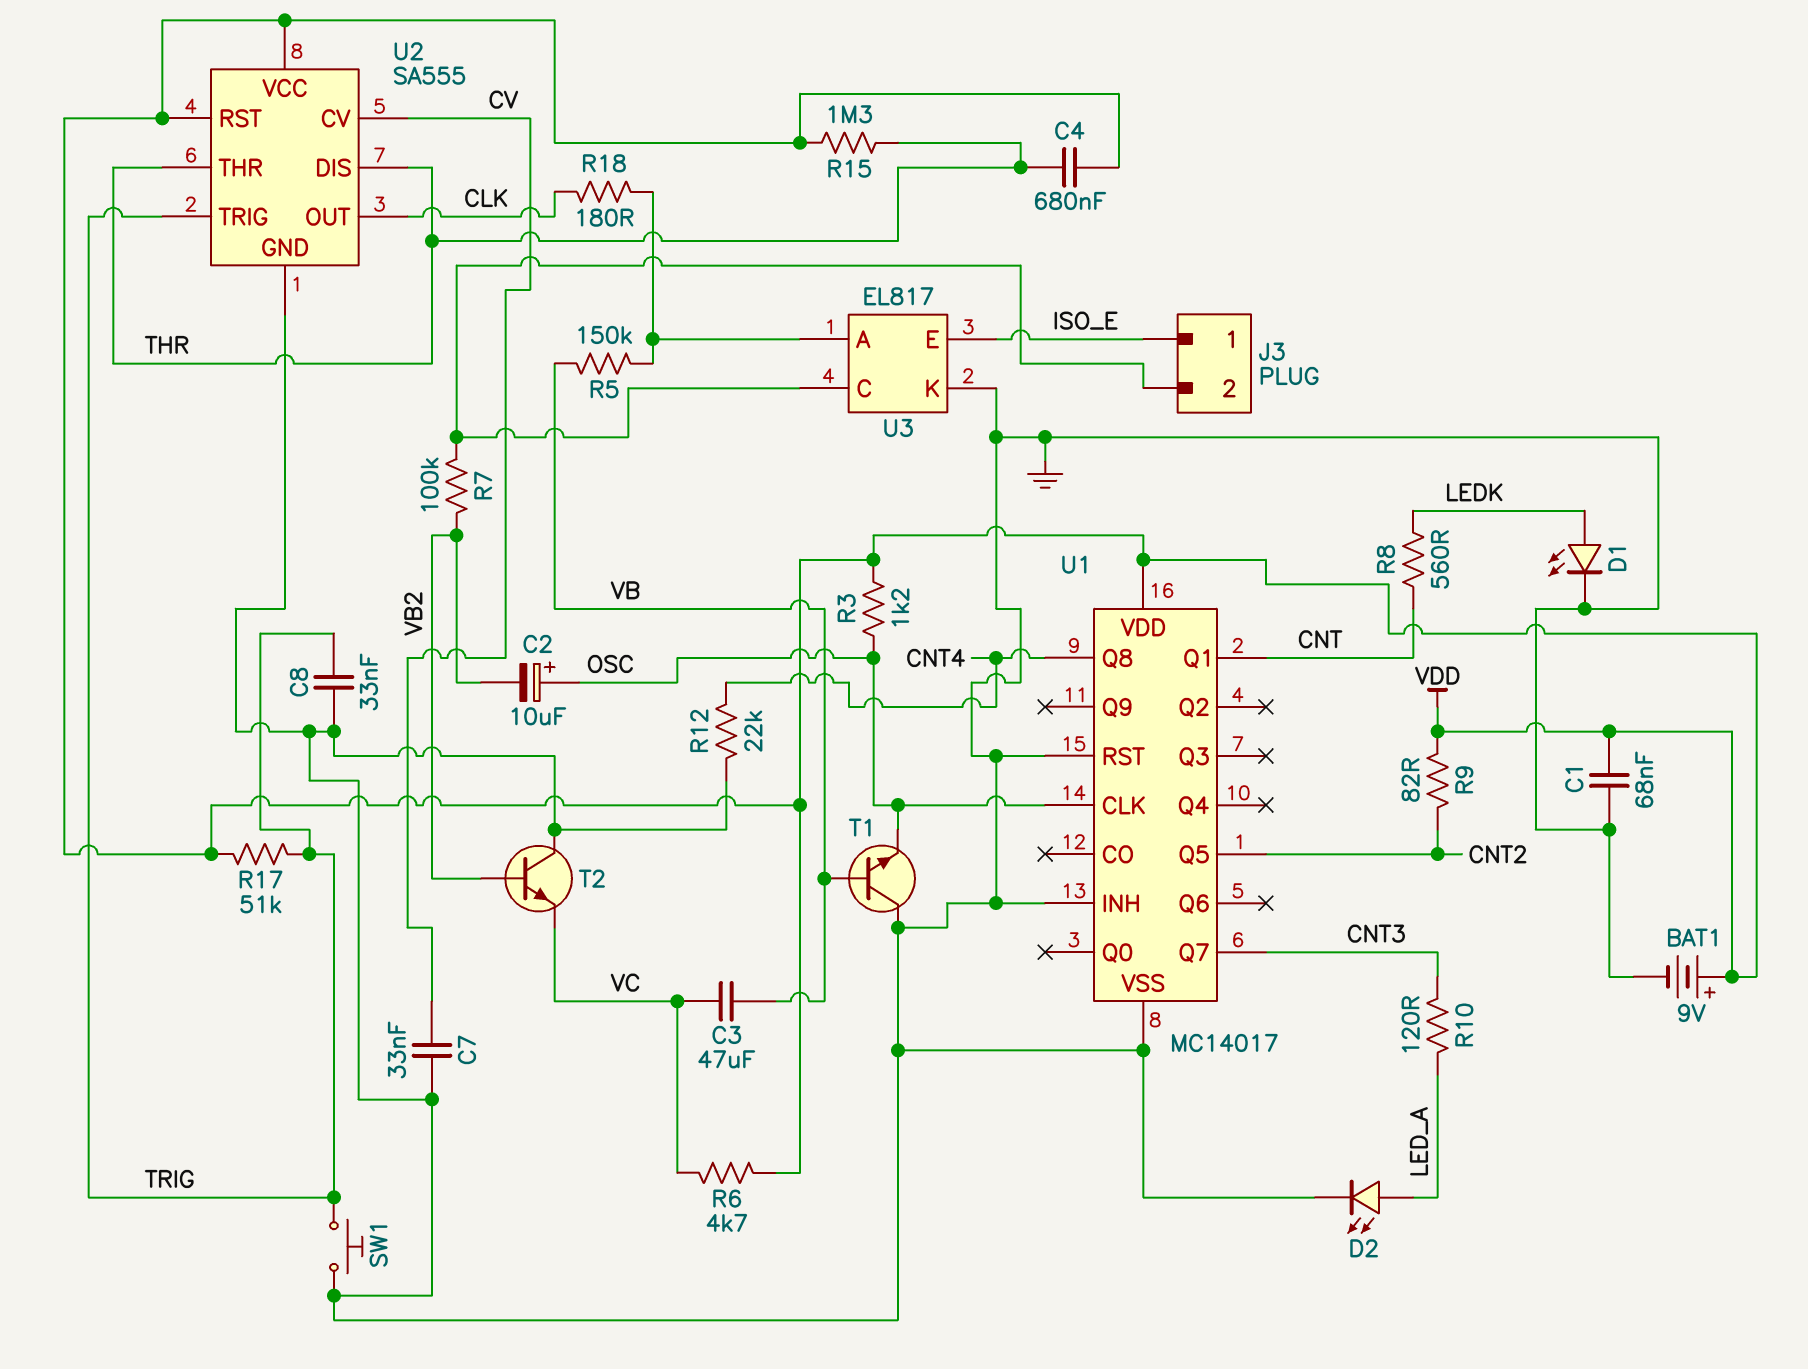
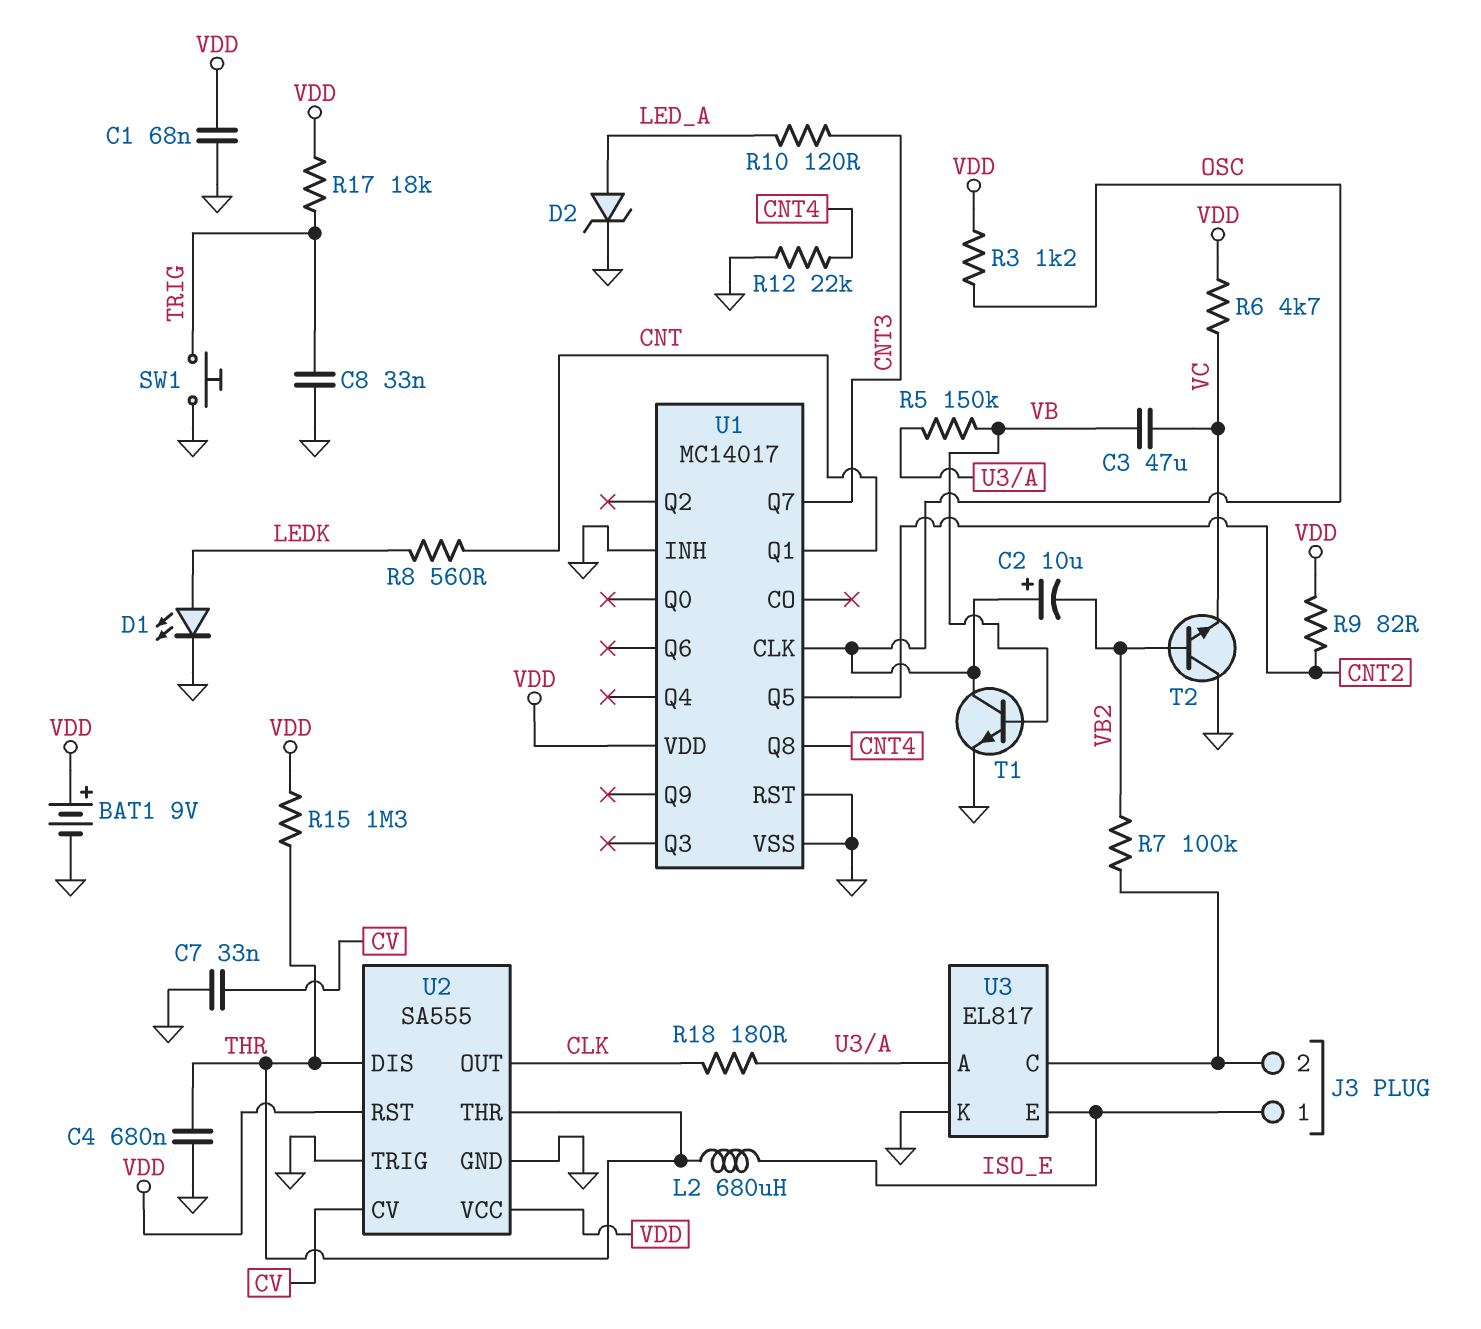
C4: 680nF (THR, VDD) -> 680nF (GND, THR)
D2: LED (A LED_A, K GND) -> zener (A LED_A, K GND)
L2: none -> 680uH (ISO_E, THR)
R17: 51k (TRIG, VDD) -> 18k (TRIG, VDD)
T1: NPN (B VB, C GND, E OSC) -> NPN (B VB, C OSC, E GND)
U2 pin TRIG: TRIG -> GND

